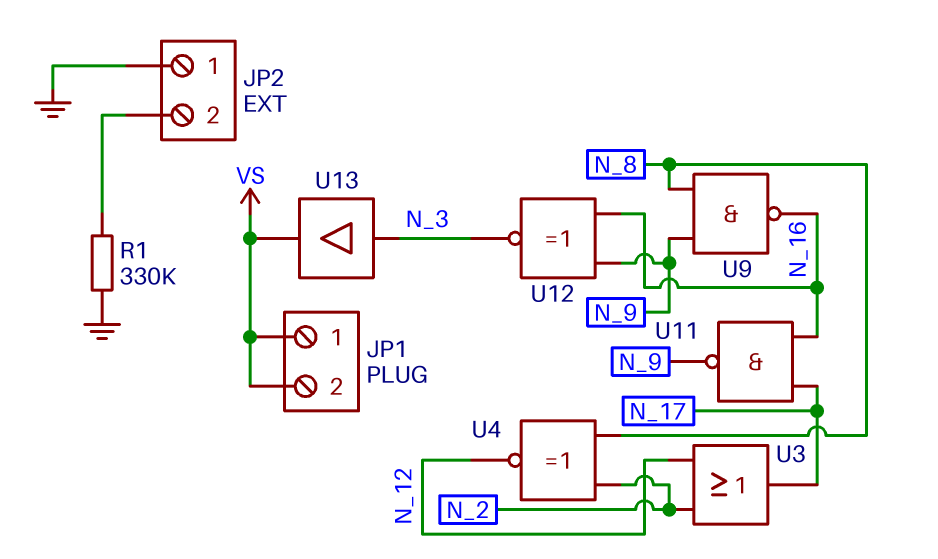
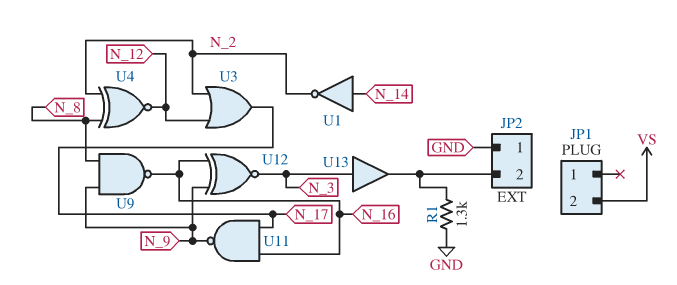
JP1 pin 1: VS -> none
R1: 330k (GND, JP2/2) -> 1.3k (GND, JP2/2)
U1: none -> NOT (in N_14, out N_2)
U13: buffer (in N_3, out VS) -> buffer (in N_3, out JP2/2)

